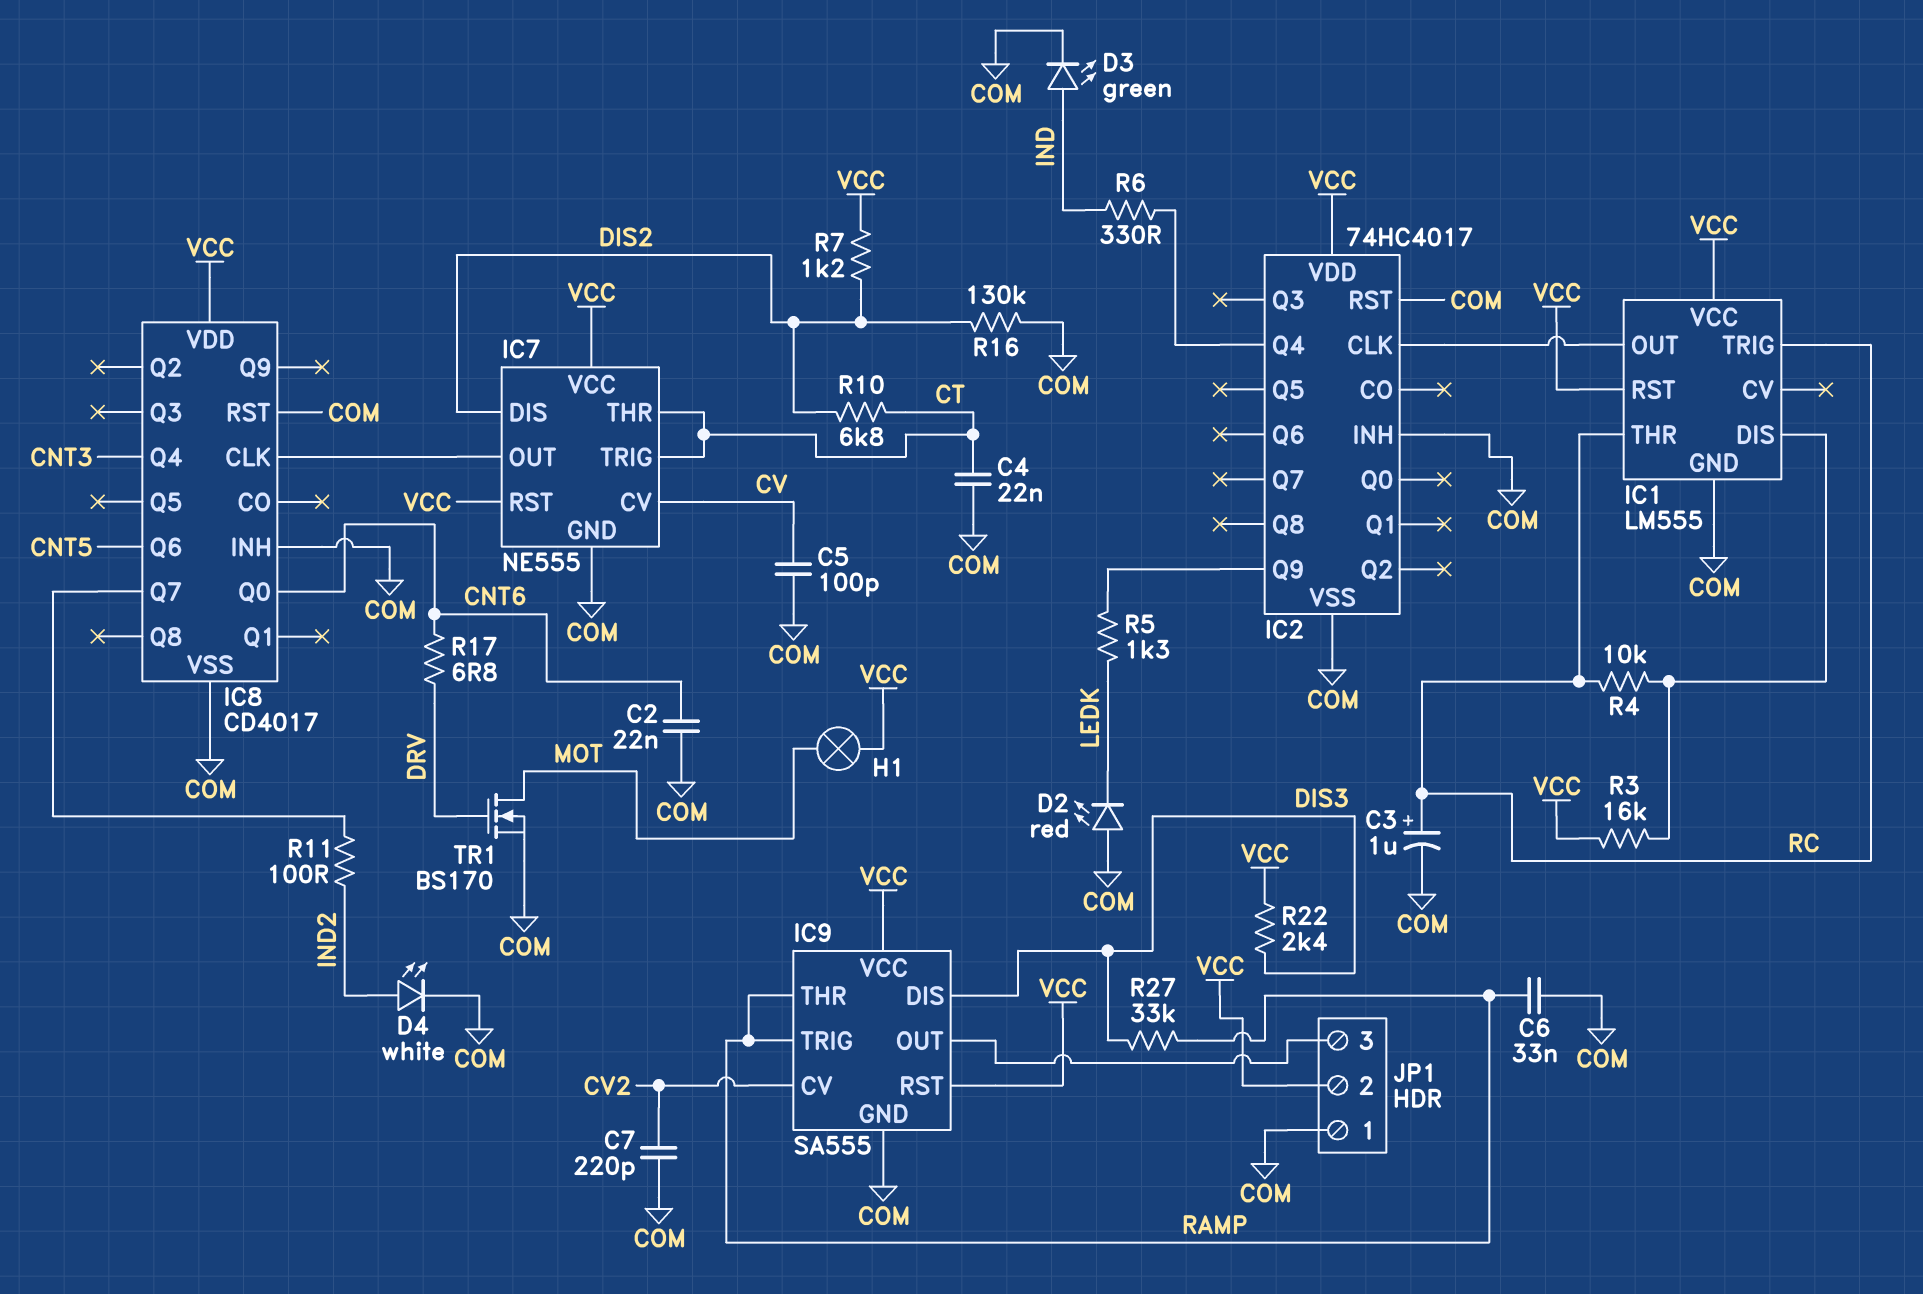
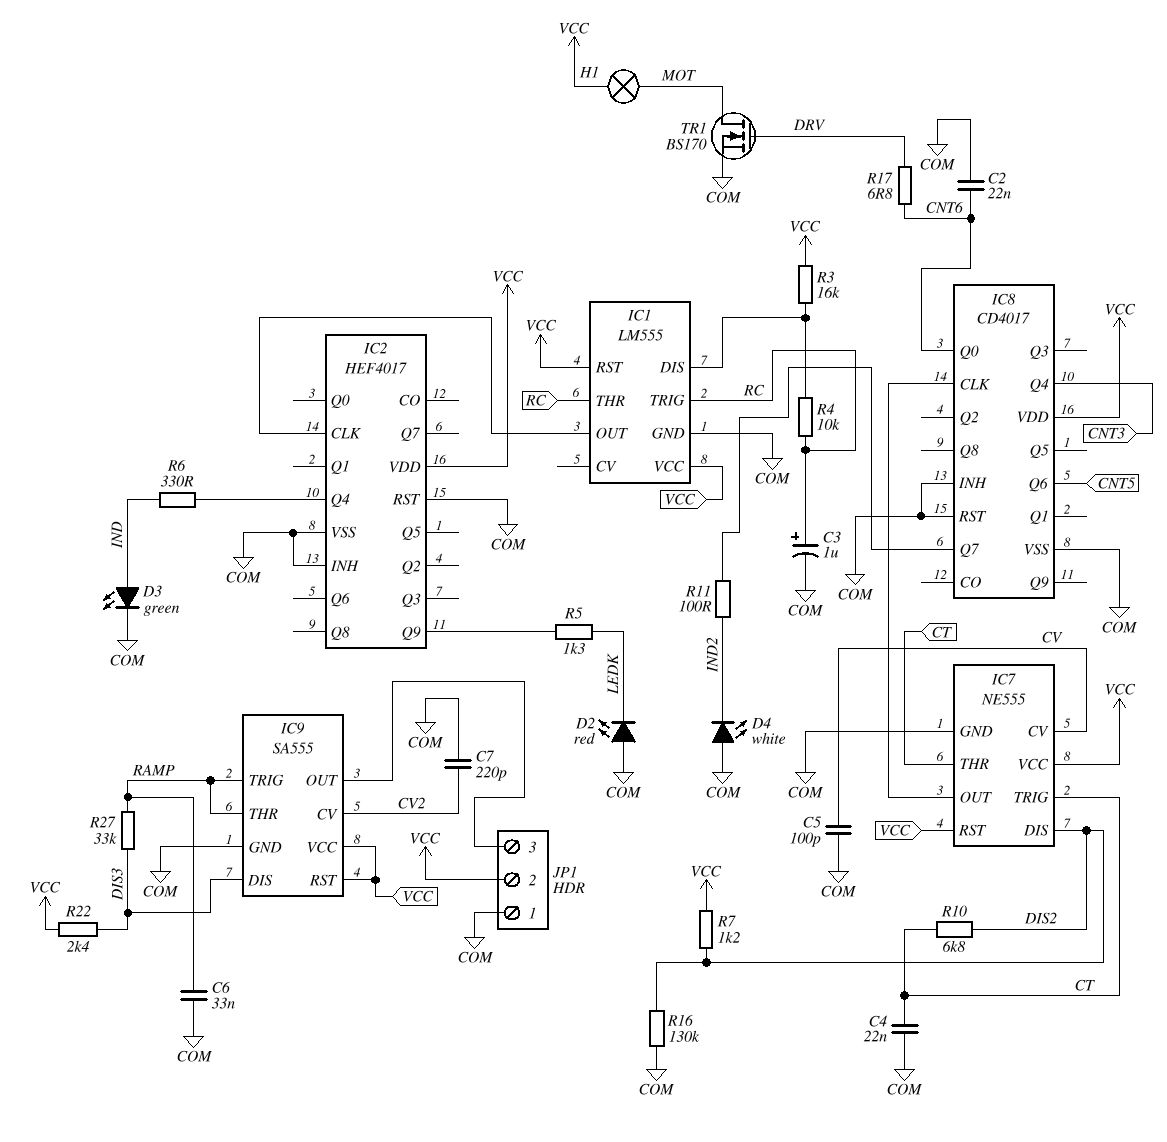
D4: LED white (A IND2, K COM) -> LED white (A COM, K IND2)
IC2: 74HC4017 -> HEF4017

